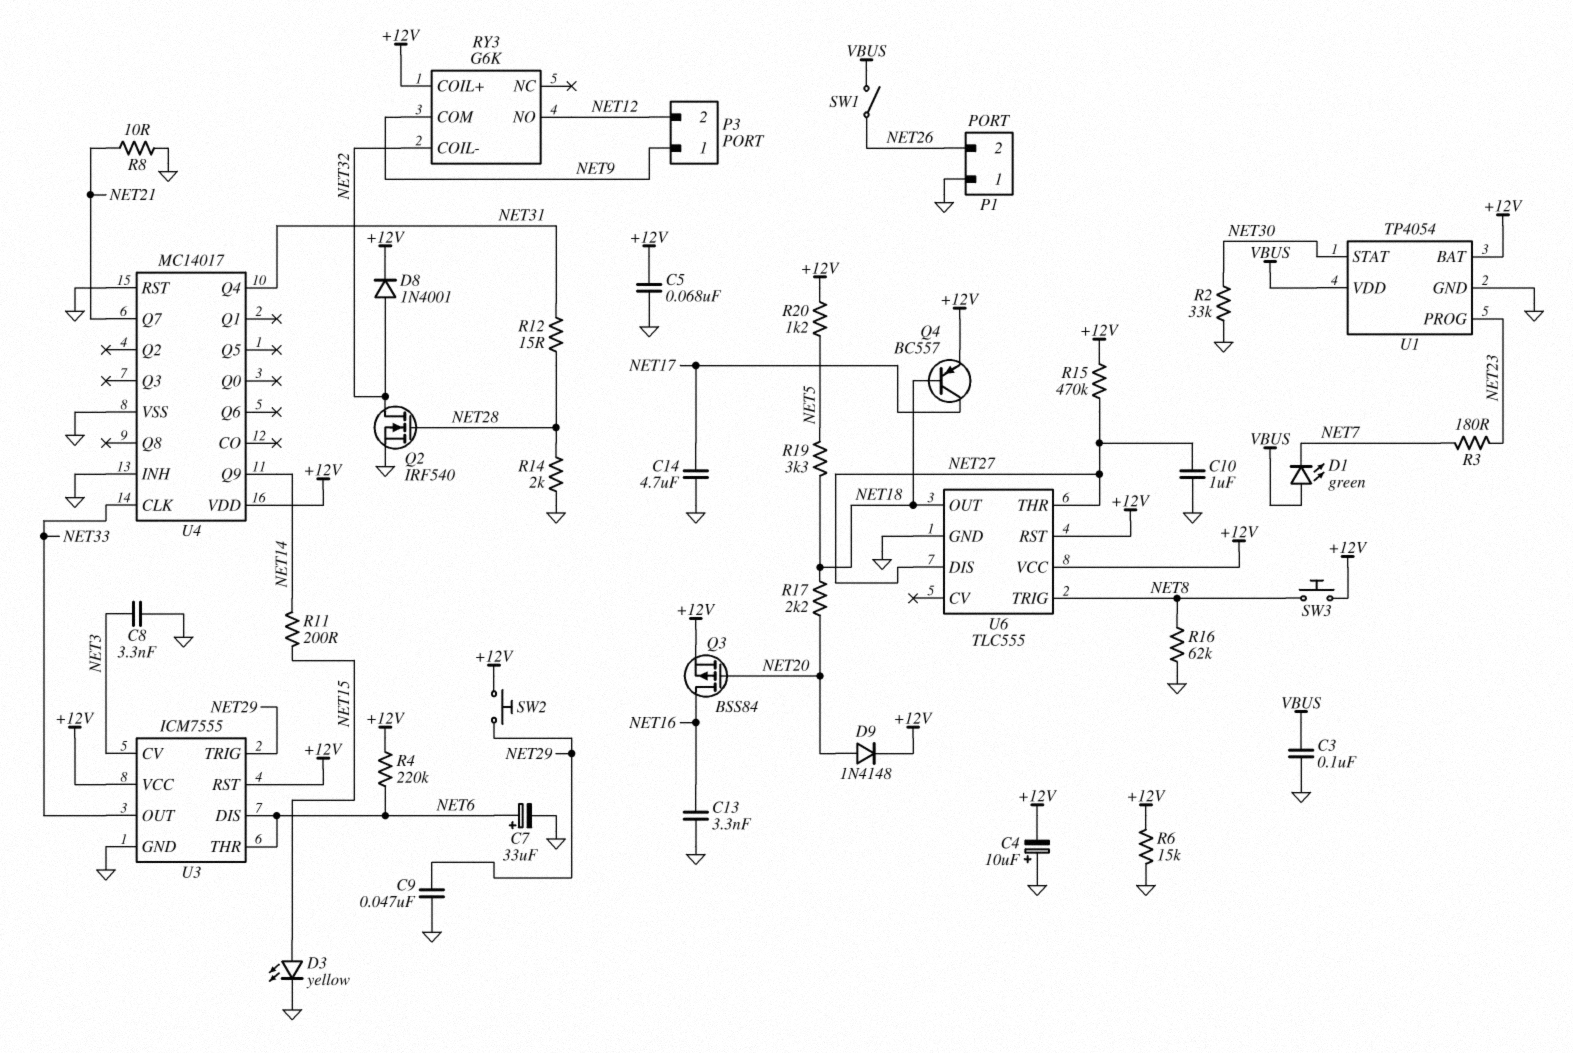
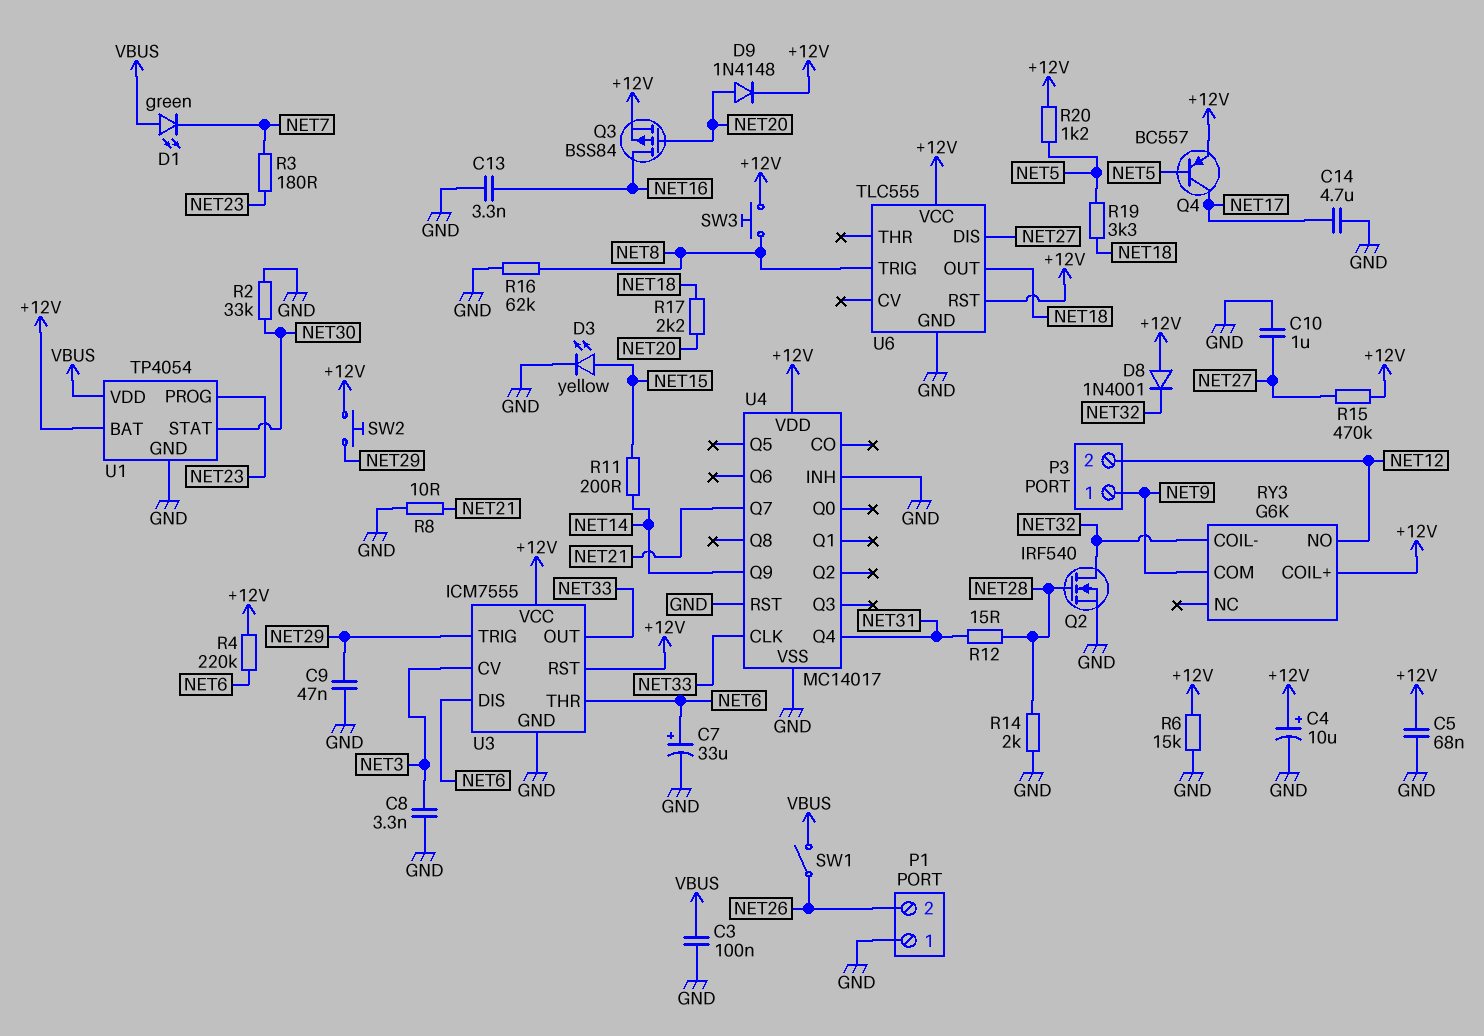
C4: 10uF (plus GND, minus +12V) -> 10uF (plus +12V, minus GND)
D8: diode 1N4001 (A NET32, K +12V) -> diode 1N4001 (A +12V, K NET32)
Q4: PNP BC557 (B NET18, C NET17, E +12V) -> PNP BC557 (B NET5, C NET17, E +12V)
U6 pin THR: NET27 -> none

